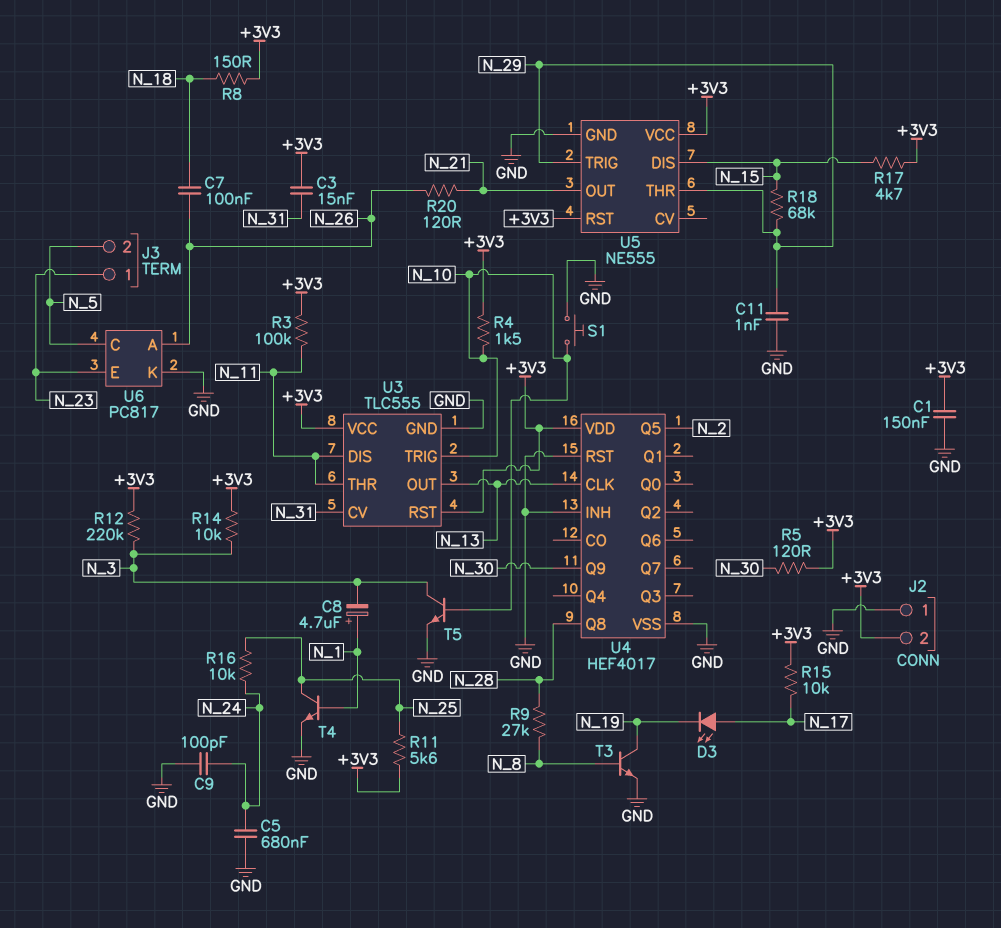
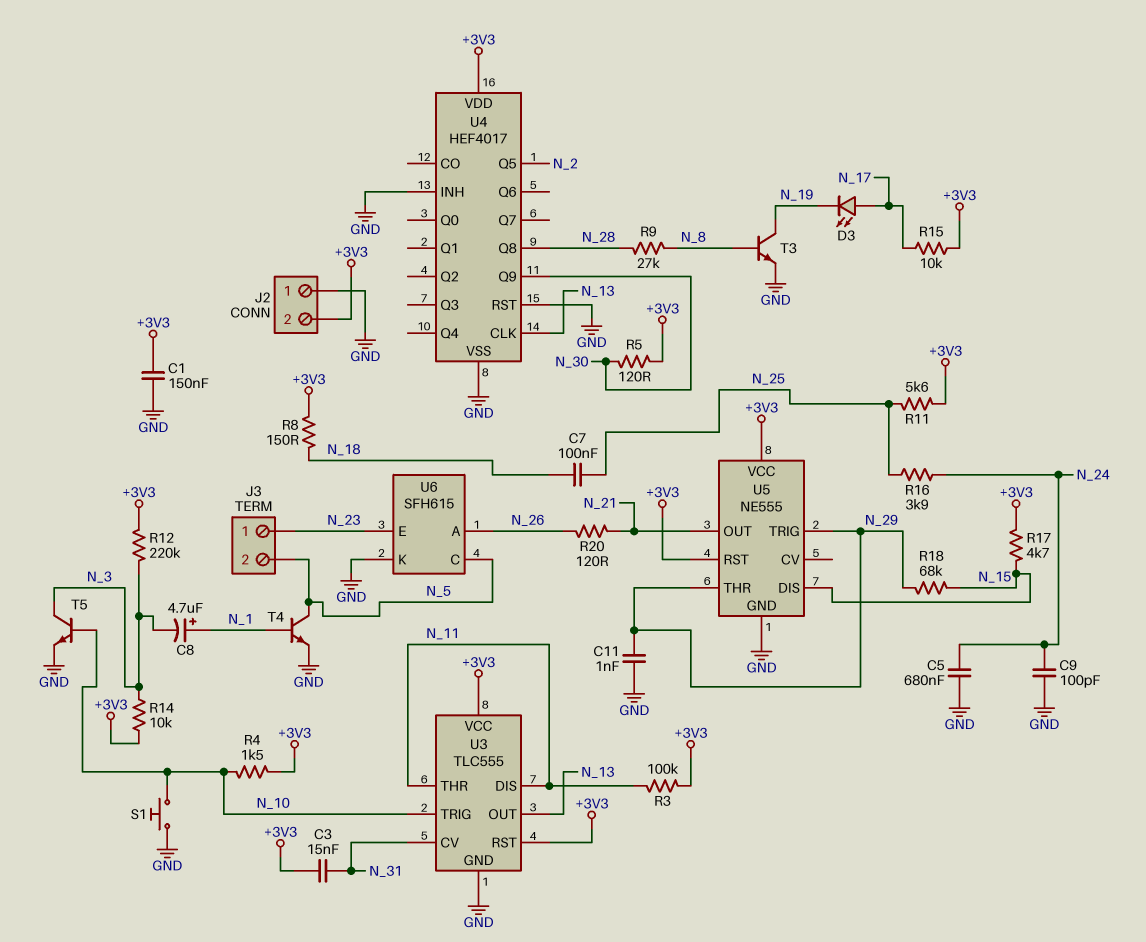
C7: 100nF (N_18, N_26) -> 100nF (N_18, N_25)
R16: 10k (N_24, N_25) -> 3.9k (N_24, N_25)
T4: NPN (B N_1, C N_25, E GND) -> NPN (B N_1, C N_5, E GND)
U6: PC817 -> SFH615

